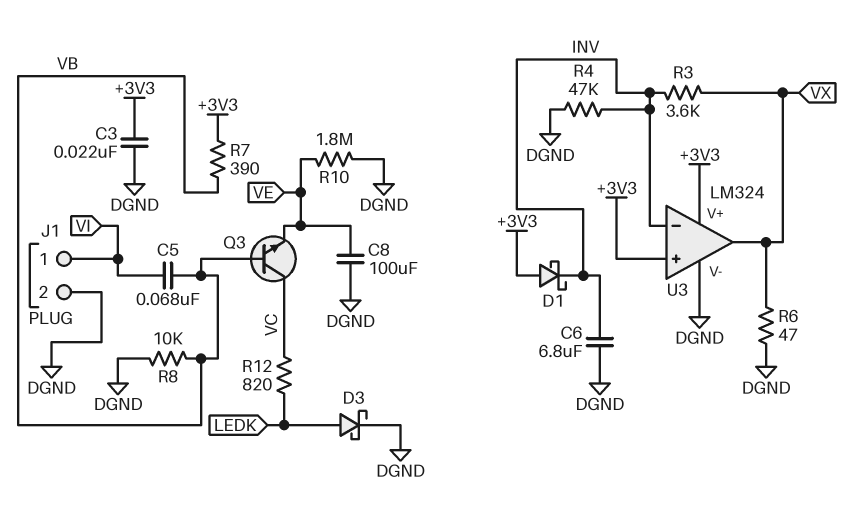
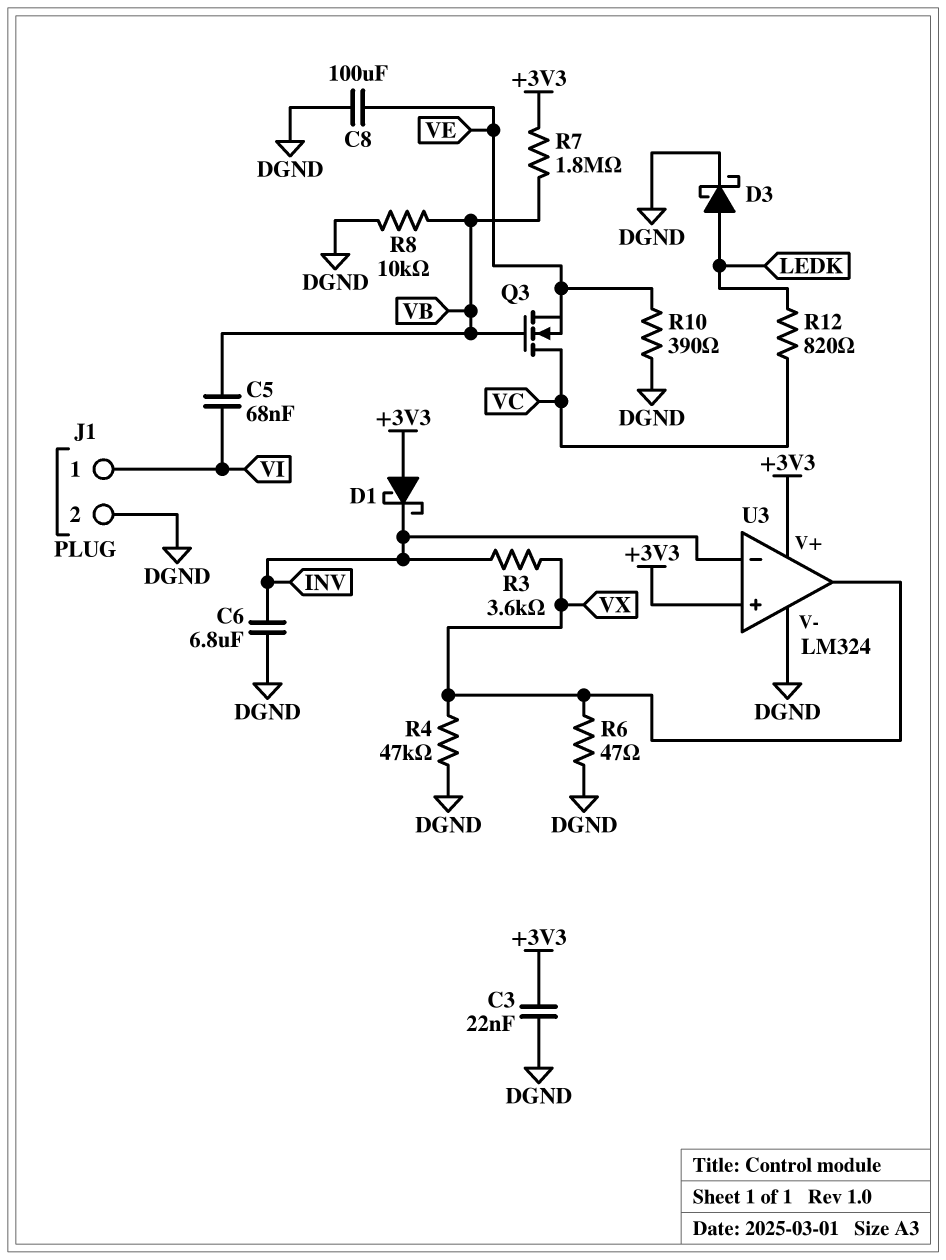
Q3: NPN (B VB, C VC, E VE) -> NMOS (G VB, D VC, S VE)
R4: 47k (DGND, INV) -> 47k (DGND, VX)
R7: 390 (+3V3, VB) -> 1.8M (+3V3, VB)
R10: 1.8M (DGND, VE) -> 390 (DGND, VE)

